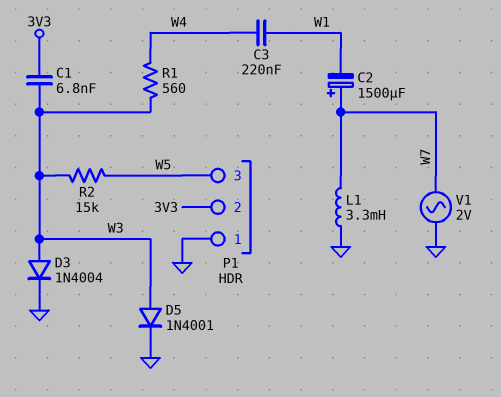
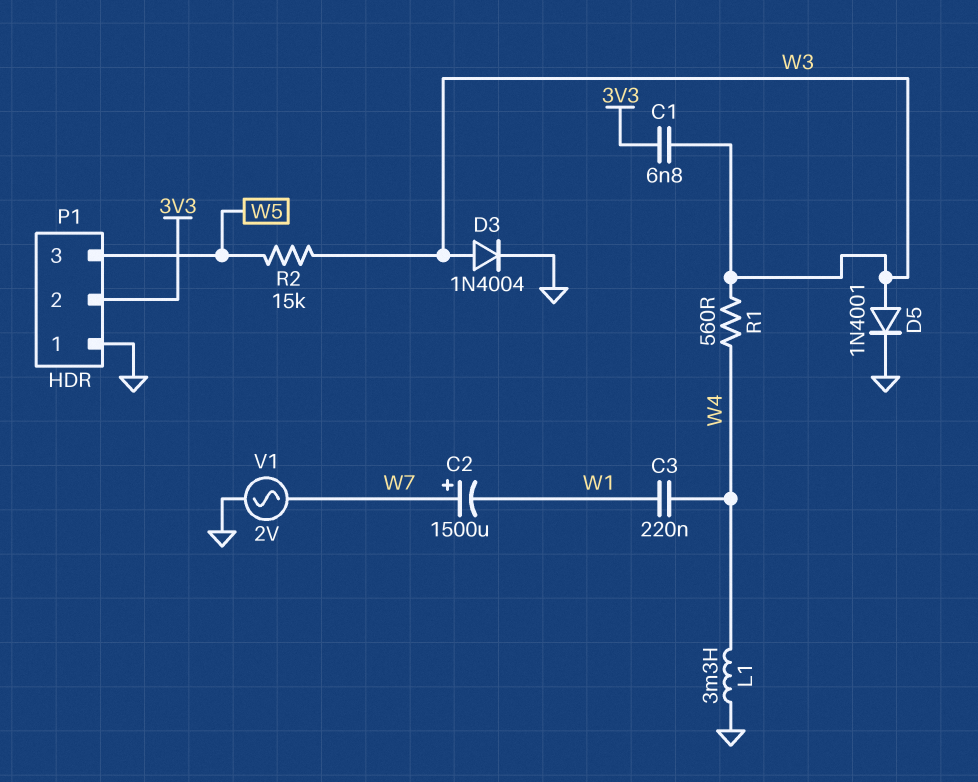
L1: 3.3mH (GND, W7) -> 3.3mH (GND, W4)

